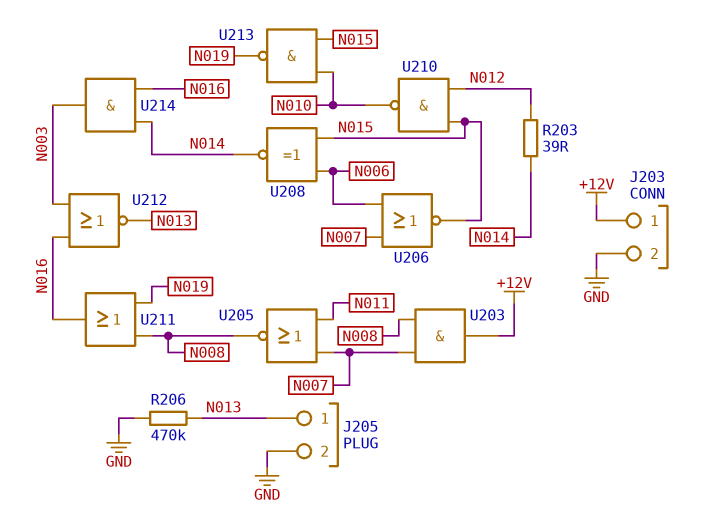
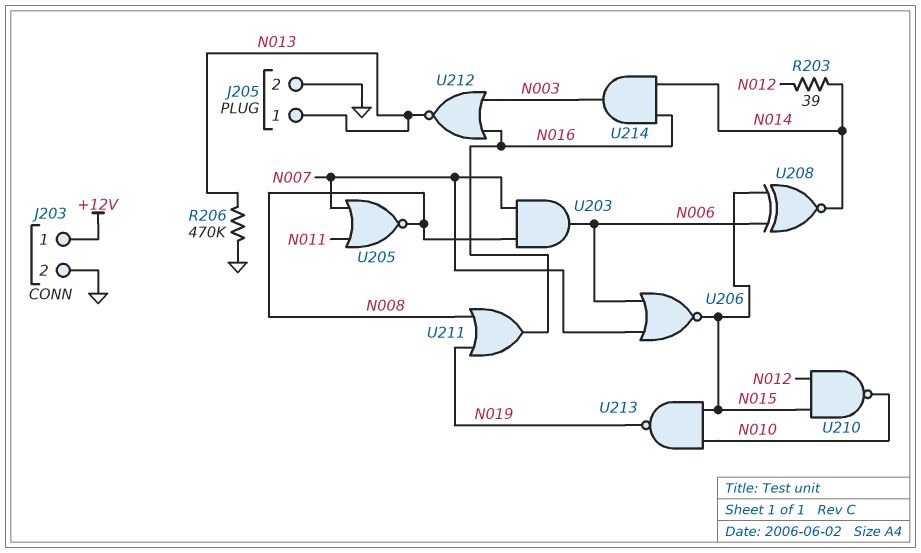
U203: AND (in N007, in N008, out +12V) -> AND (in N007, in N008, out N006)

